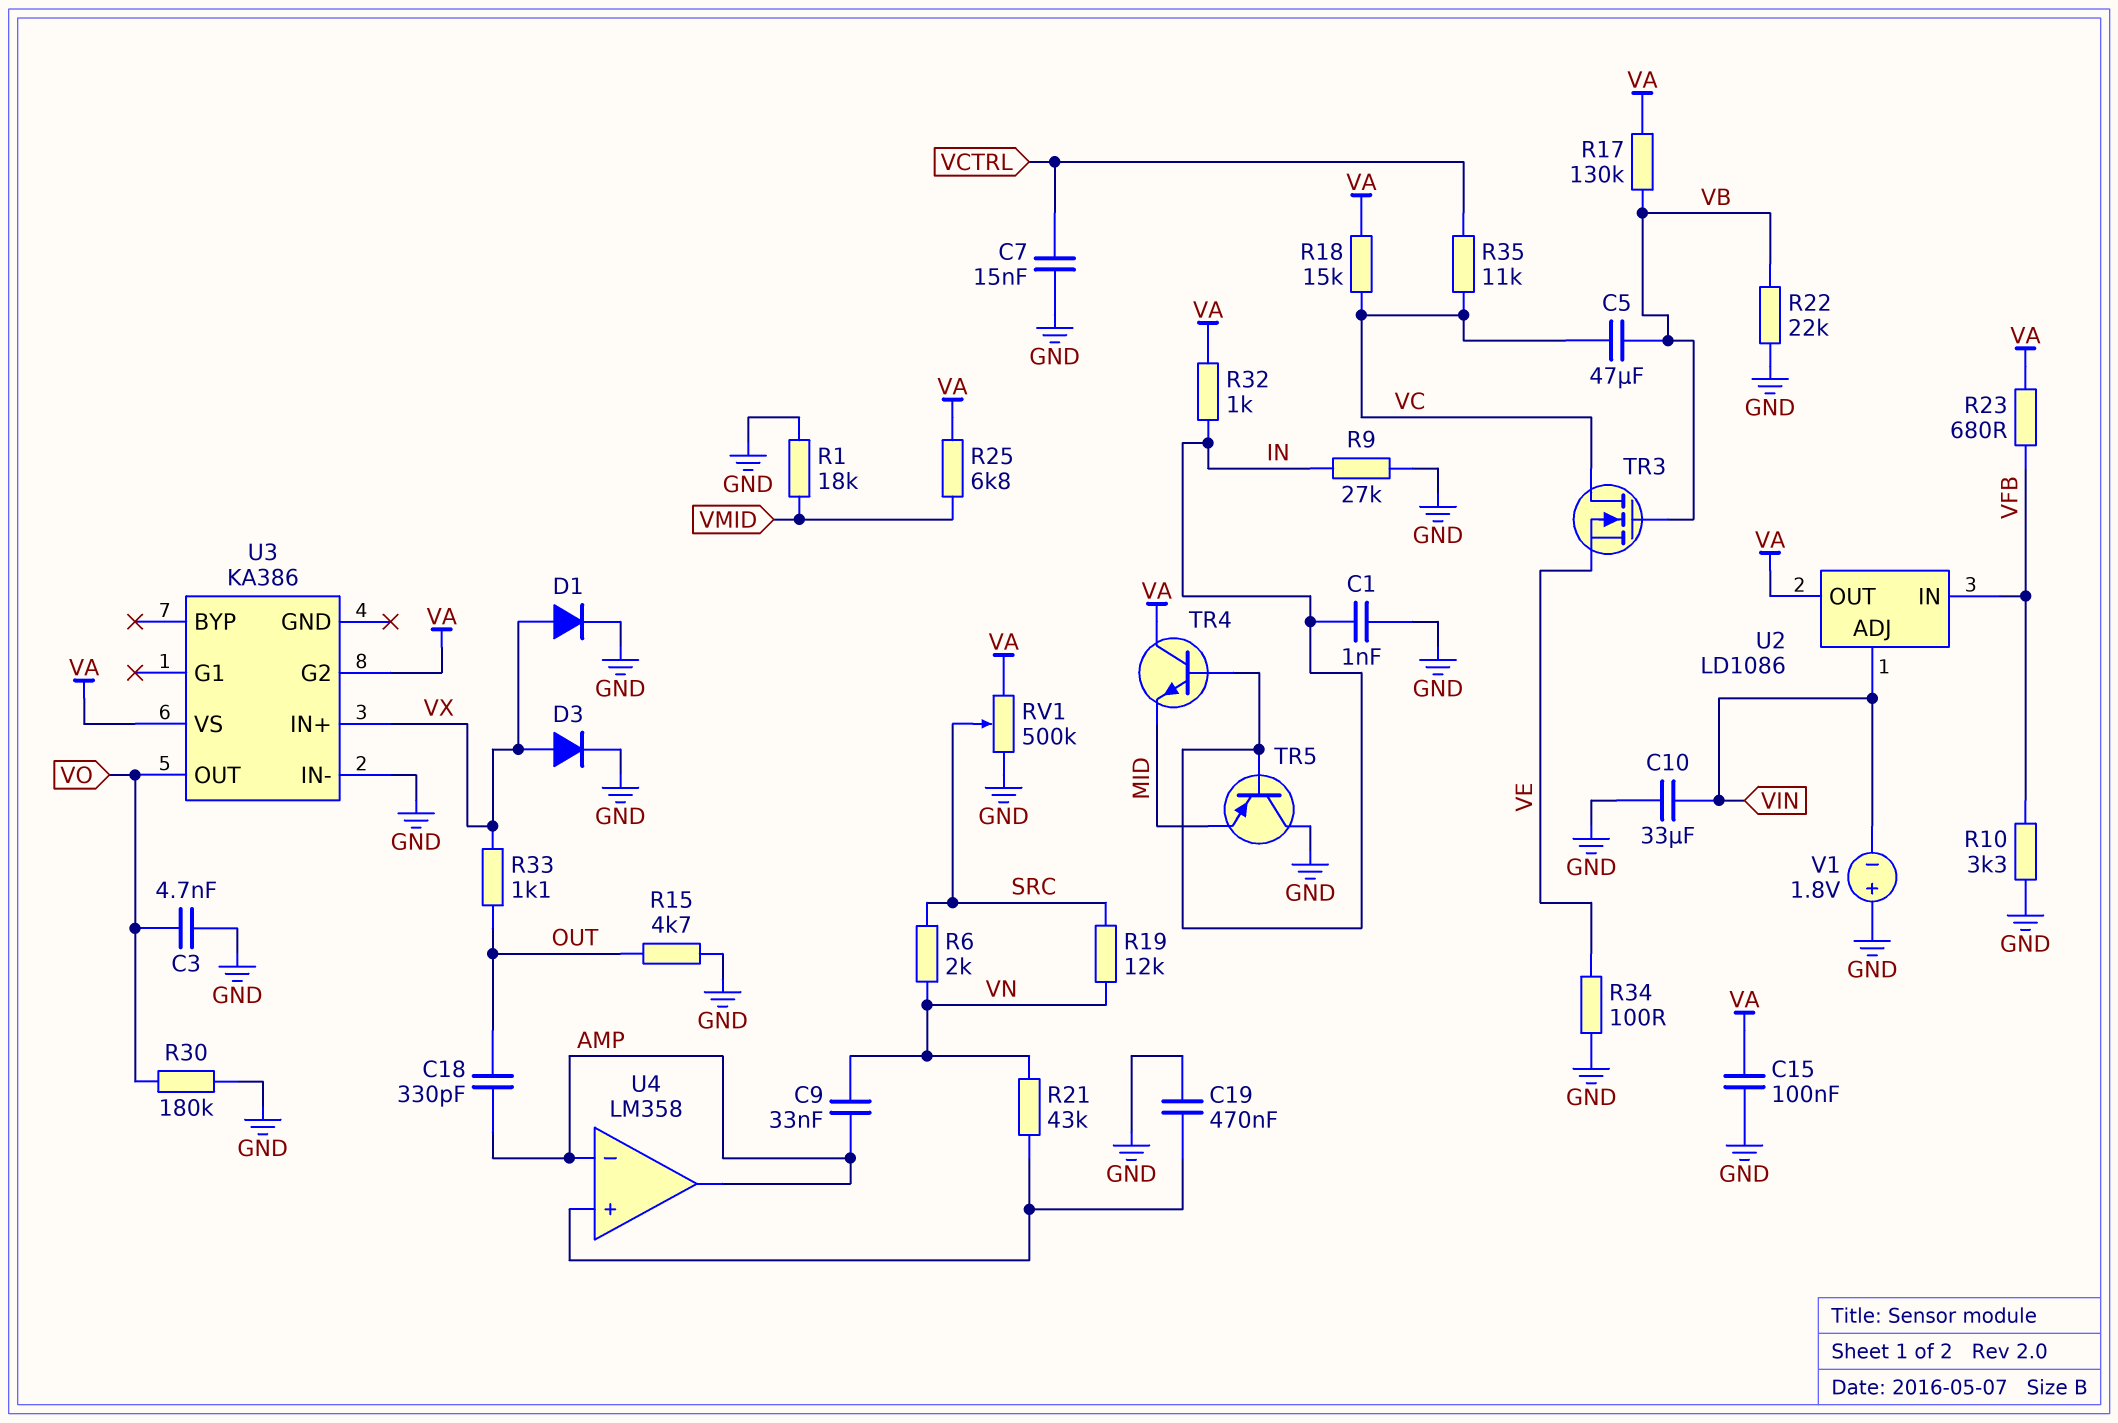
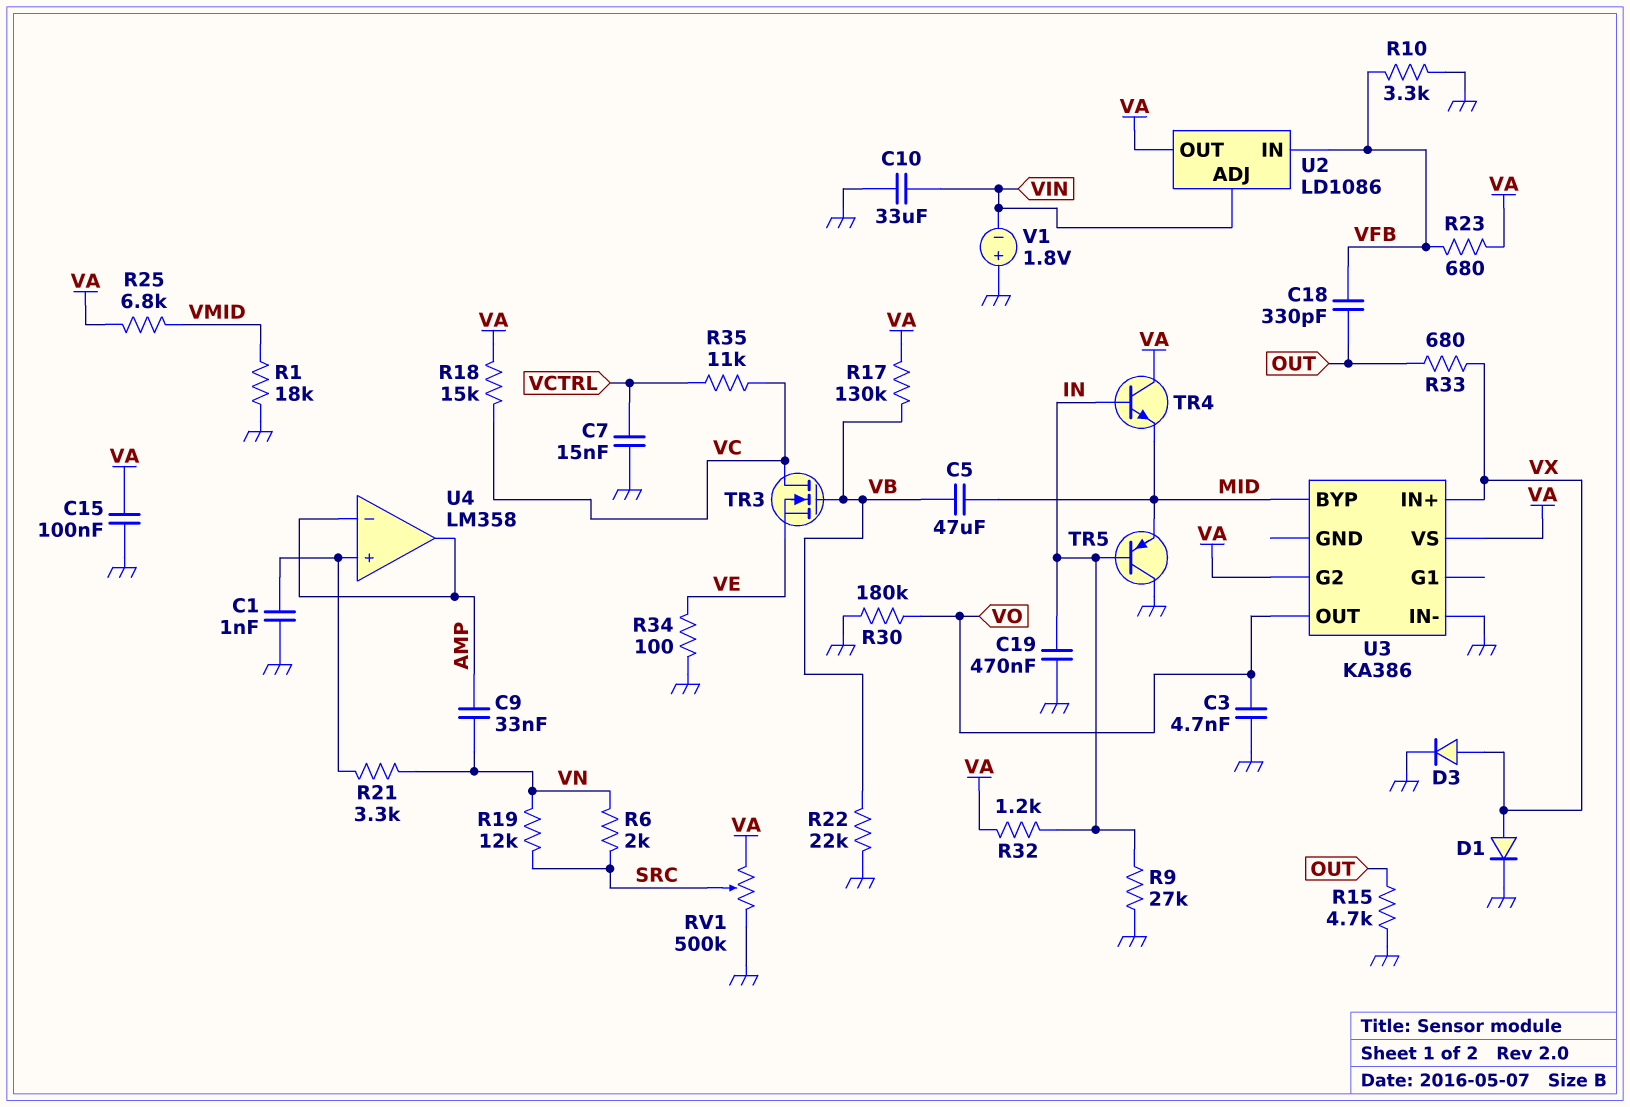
C1: 1nF (GND, IN) -> 1nF (GND, U4/in+)
C5: 47uF (VB, VC) -> 47uF (MID, VB)
C18: 330pF (AMP, OUT) -> 330pF (OUT, VFB)
C19: 470nF (GND, U4/in+) -> 470nF (GND, IN)
R21: 43k (U4/in+, VN) -> 3.3k (U4/in+, VN)
R32: 1k (IN, VA) -> 1.2k (IN, VA)
R33: 1.1k (OUT, VX) -> 680 (OUT, VX)
U3 pin BYP: none -> MID

